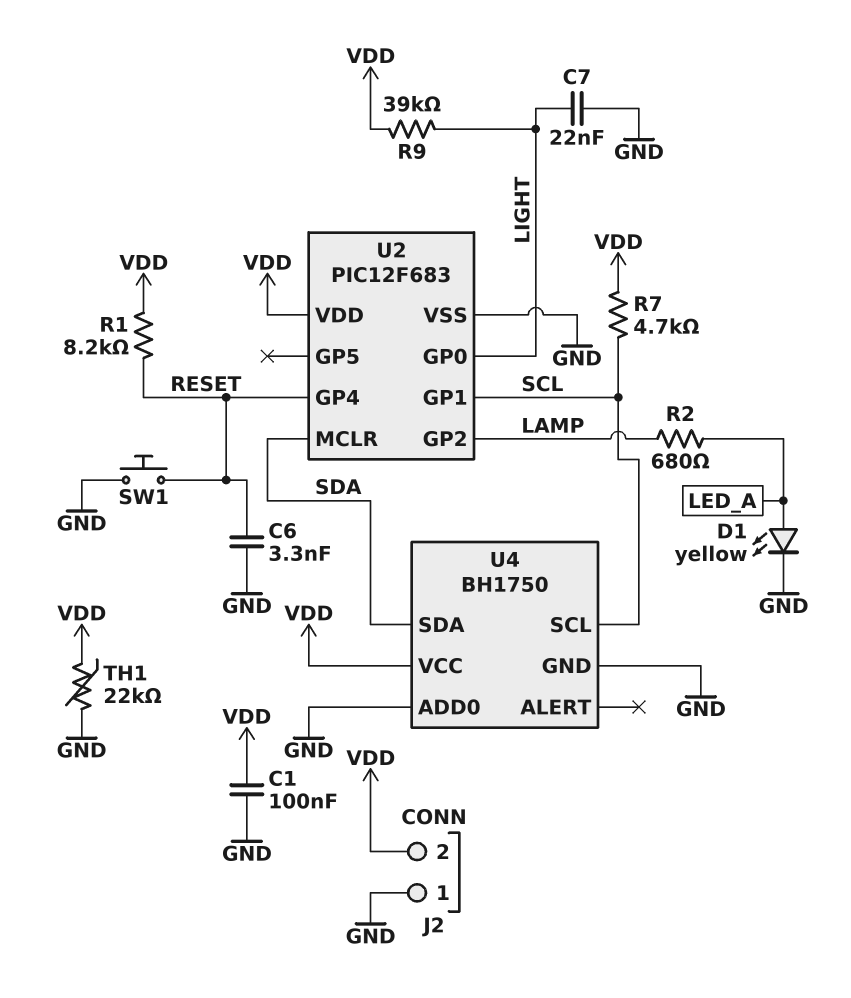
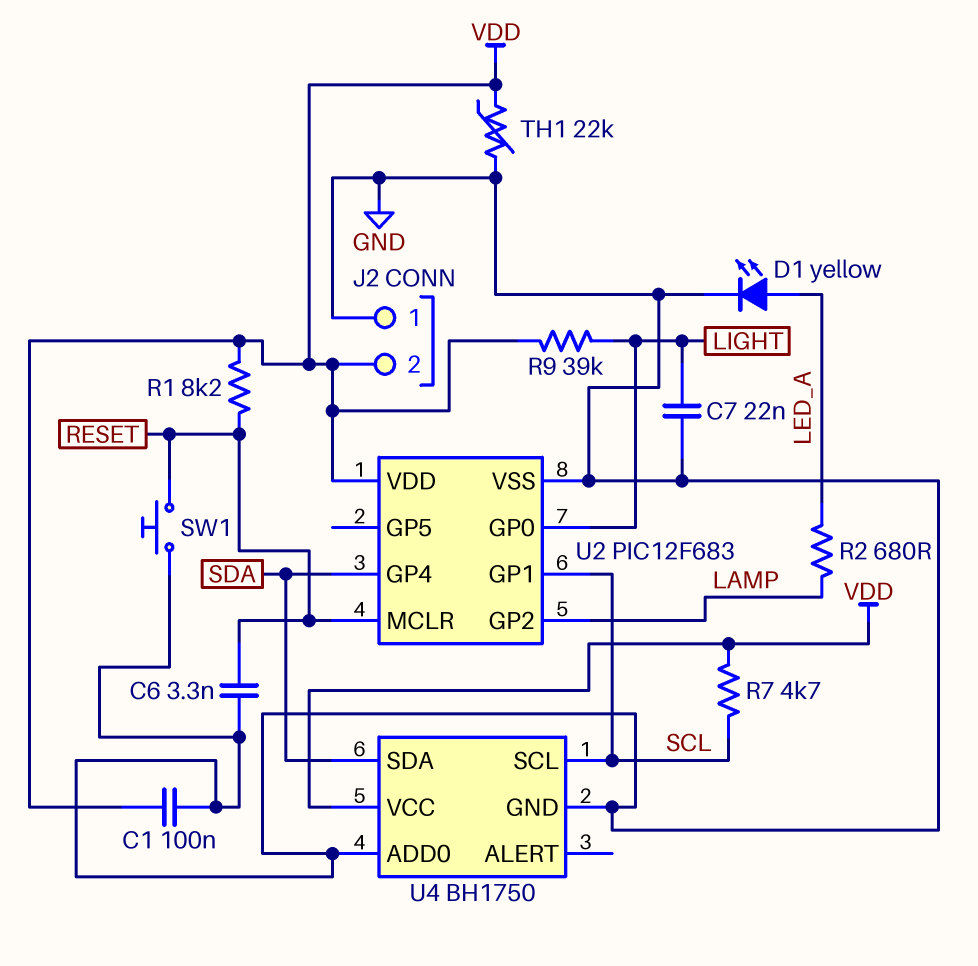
U2 pin GP4: RESET -> SDA
U2 pin MCLR: SDA -> RESET

